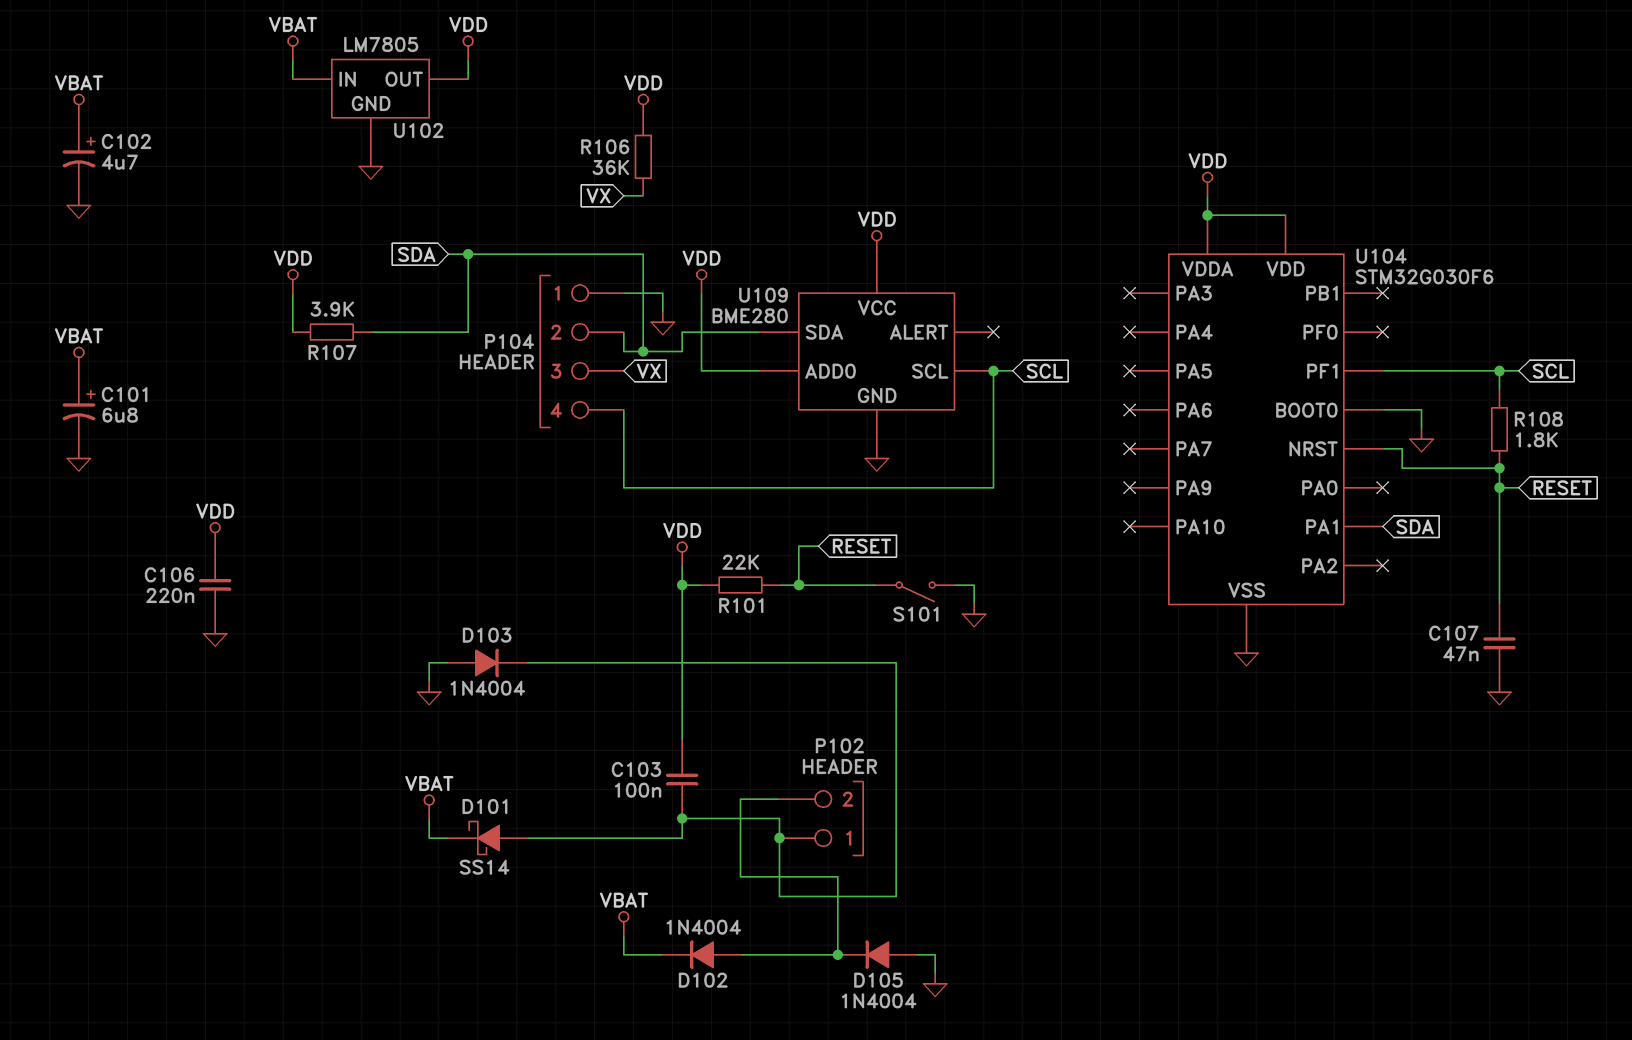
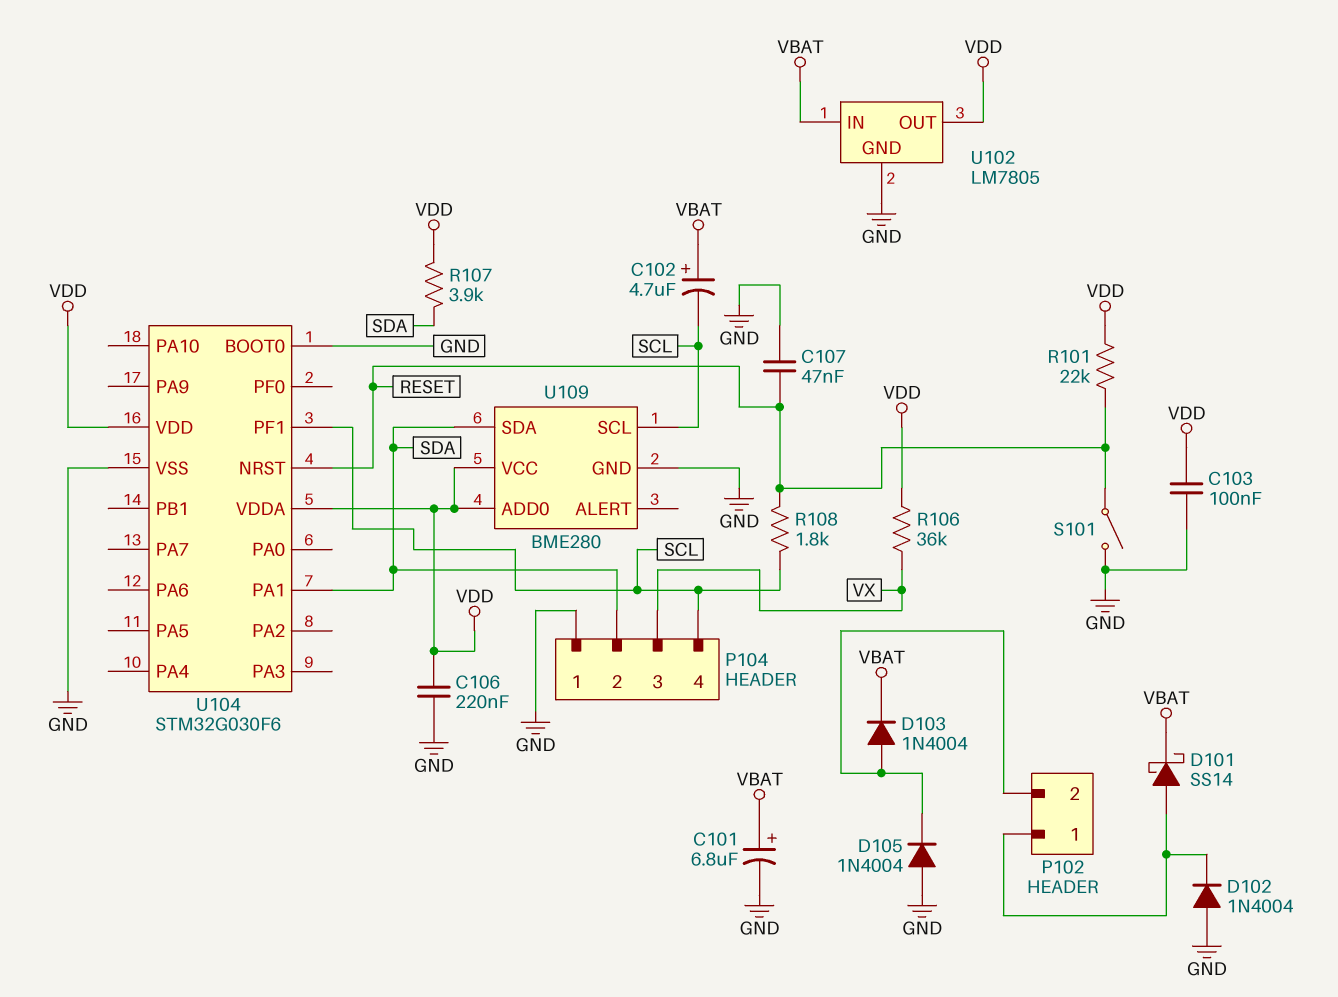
C102: 4.7uF (plus VBAT, minus GND) -> 4.7uF (plus VBAT, minus SCL)
C103: 100nF (P102/1, VDD) -> 100nF (GND, VDD)
D102: diode 1N4004 (A P102/2, K VBAT) -> diode 1N4004 (A GND, K P102/1)
D103: diode 1N4004 (A GND, K P102/1) -> diode 1N4004 (A P102/2, K VBAT)

